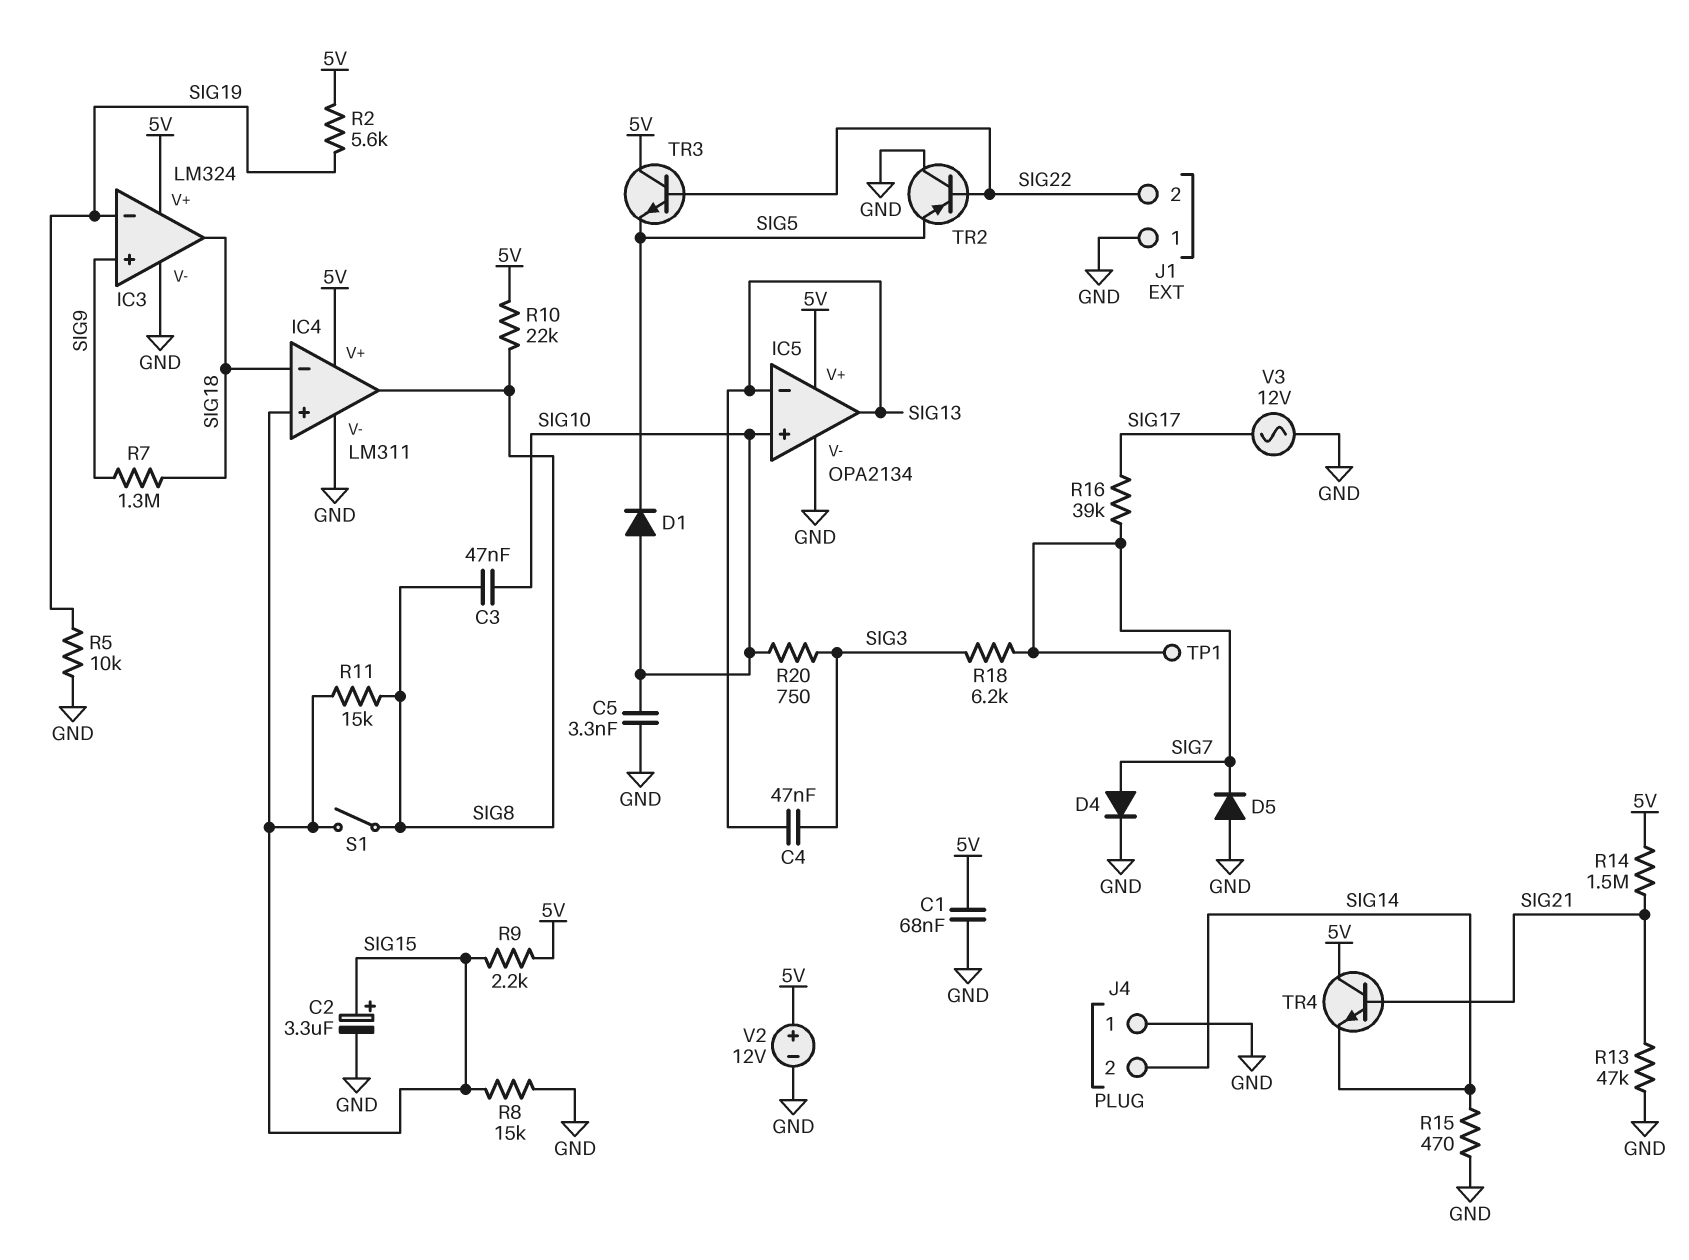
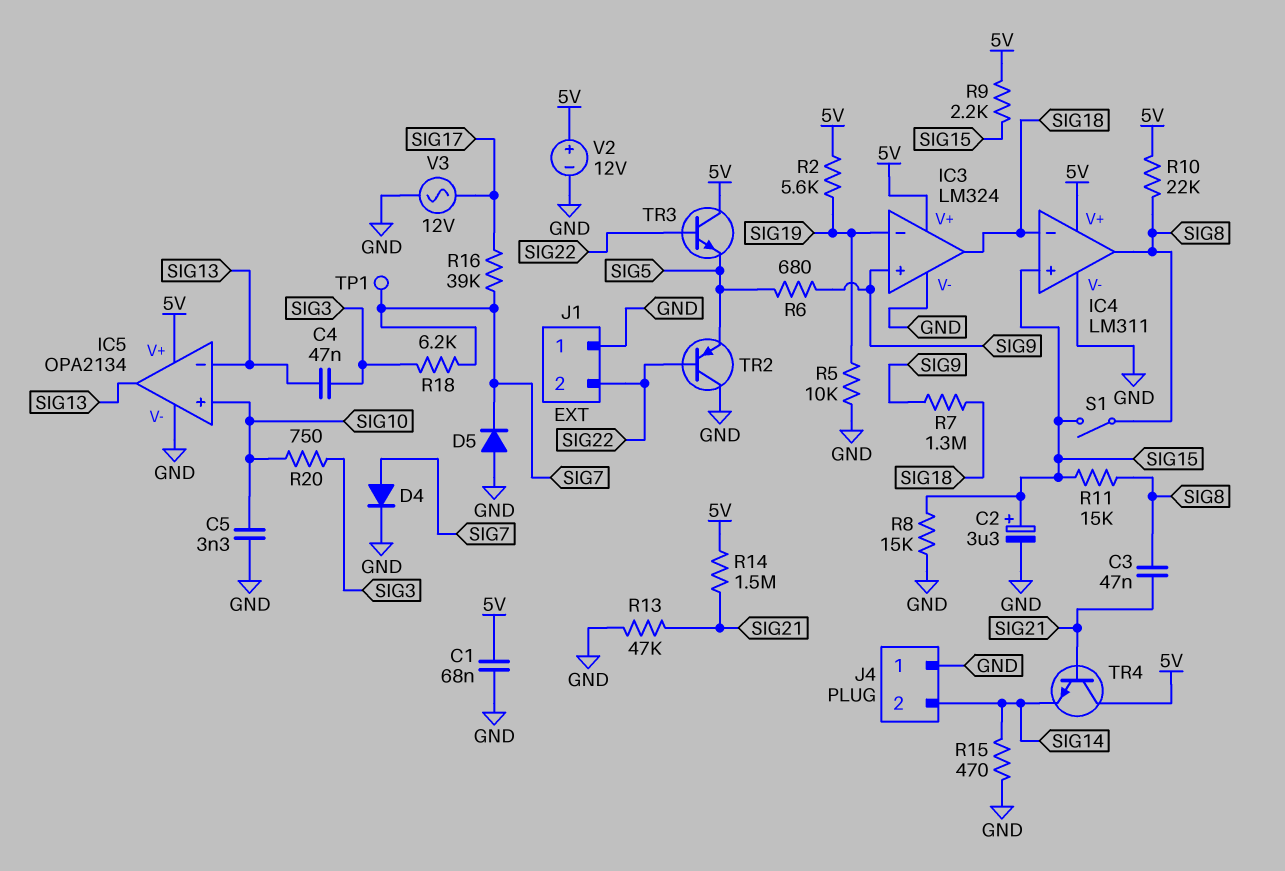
C3: 47nF (SIG8, SIG10) -> 47nF (SIG8, SIG21)
D1: diode (A SIG10, K SIG5) -> none
R6: none -> 680 (SIG5, SIG9)

